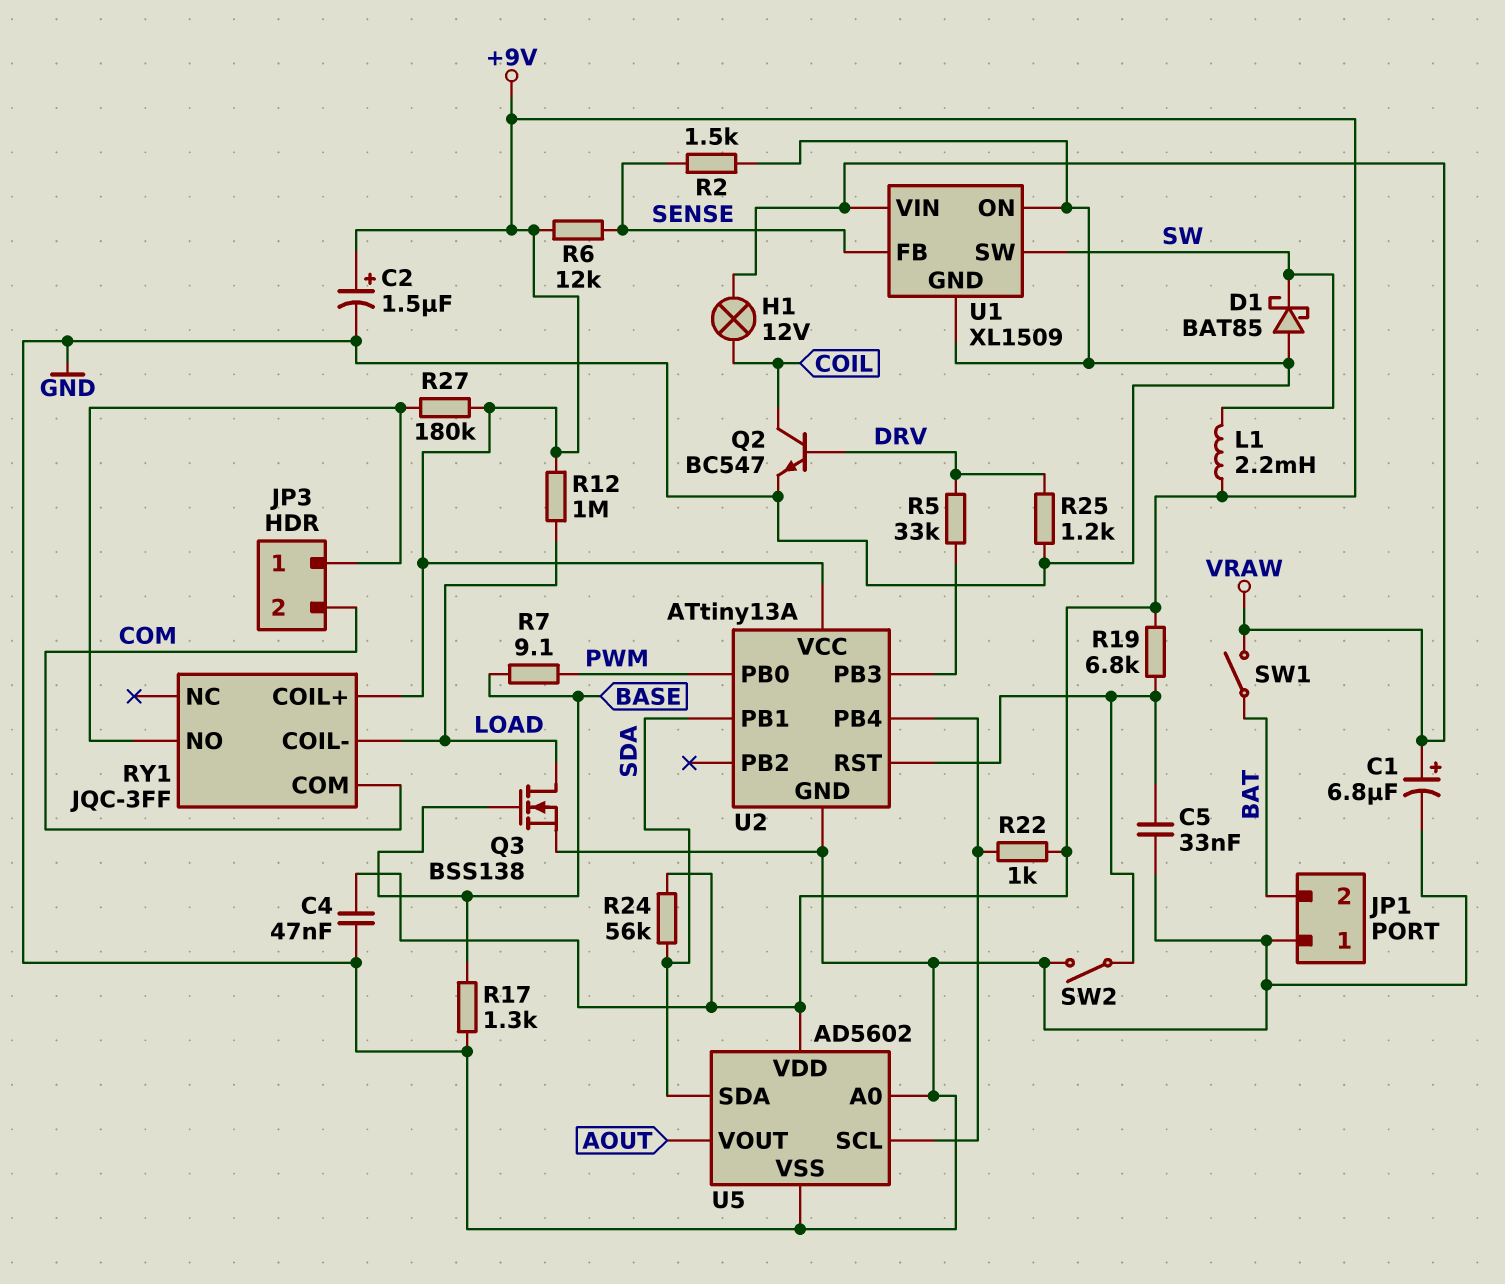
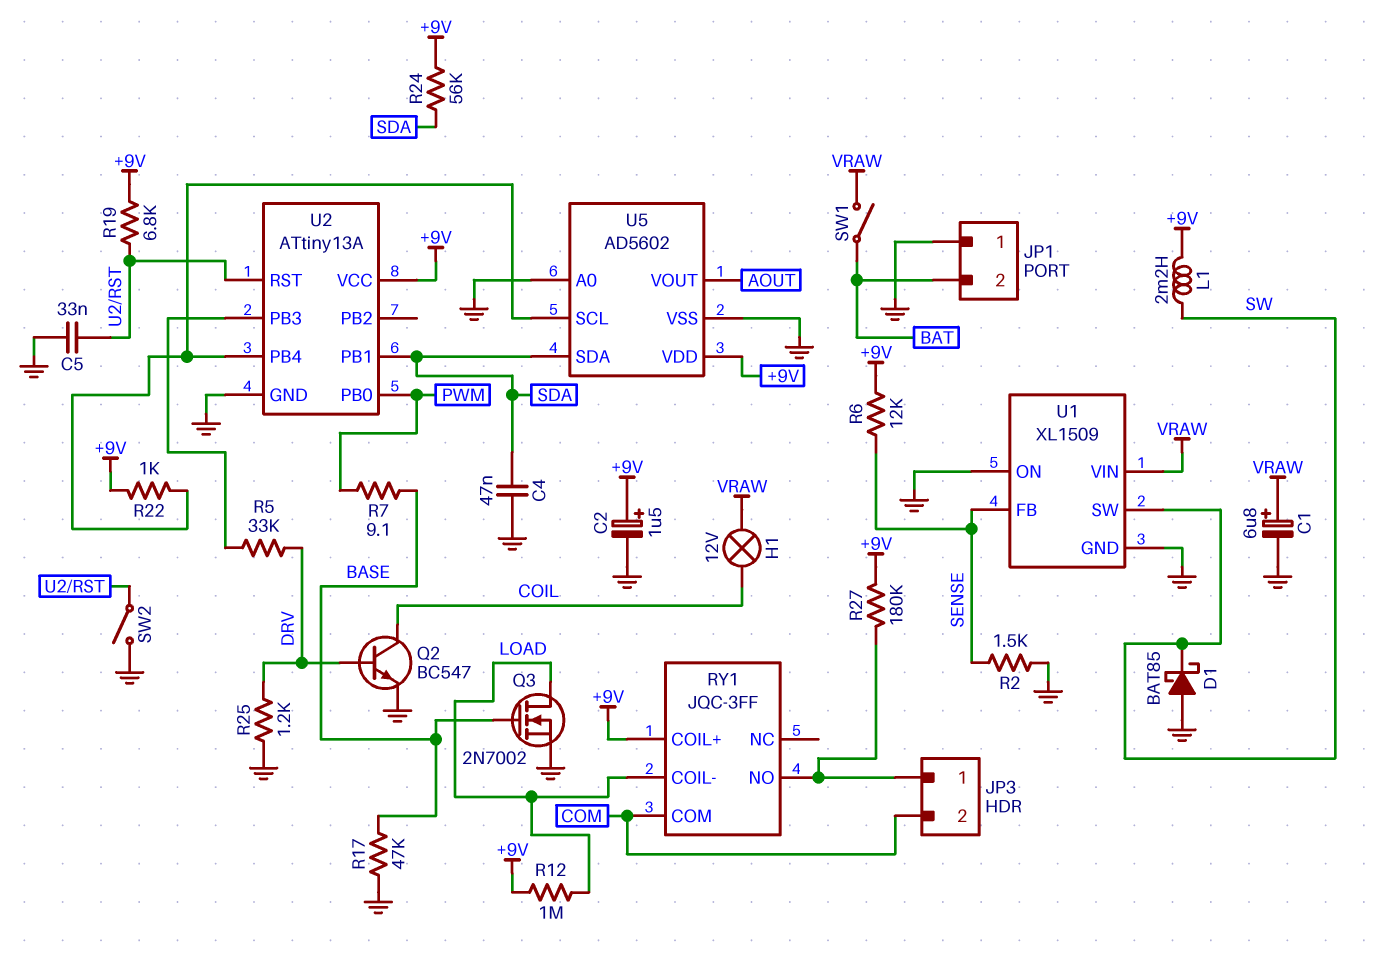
C4: 47nF (+9V, GND) -> 47nF (GND, SDA)
Q3: NMOS BSS138 (G BASE, D LOAD, S GND) -> NMOS 2N7002 (G BASE, D LOAD, S GND)
R17: 1.3k (BASE, GND) -> 47k (BASE, GND)

